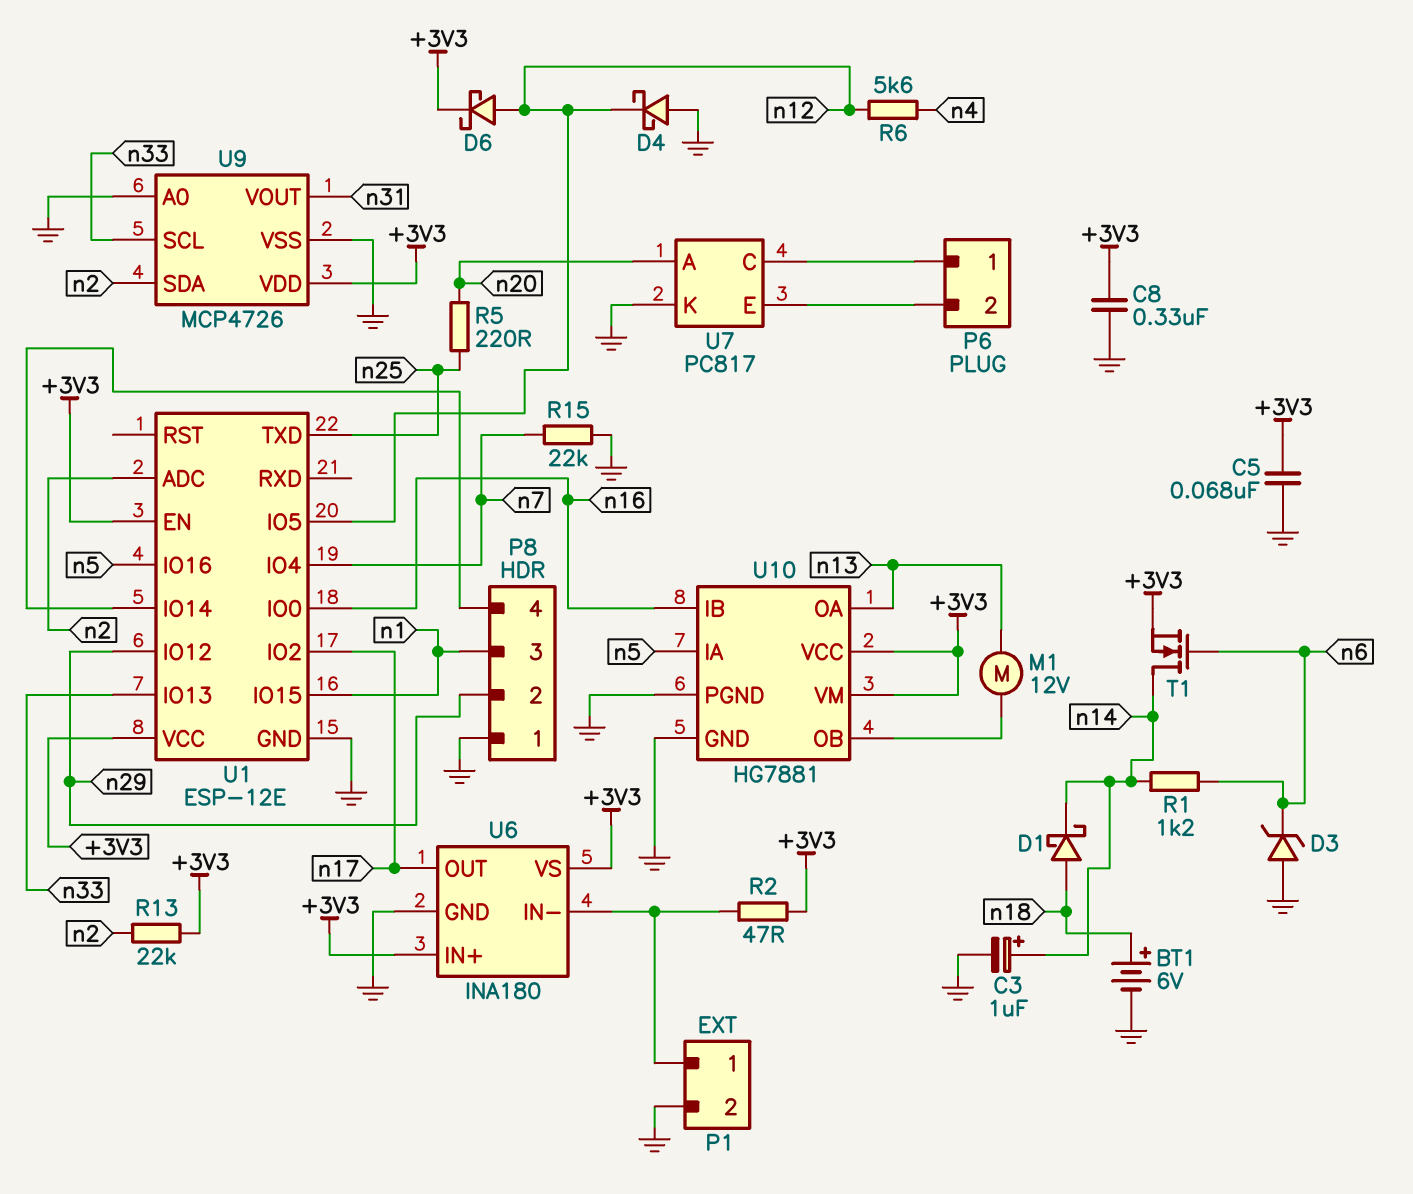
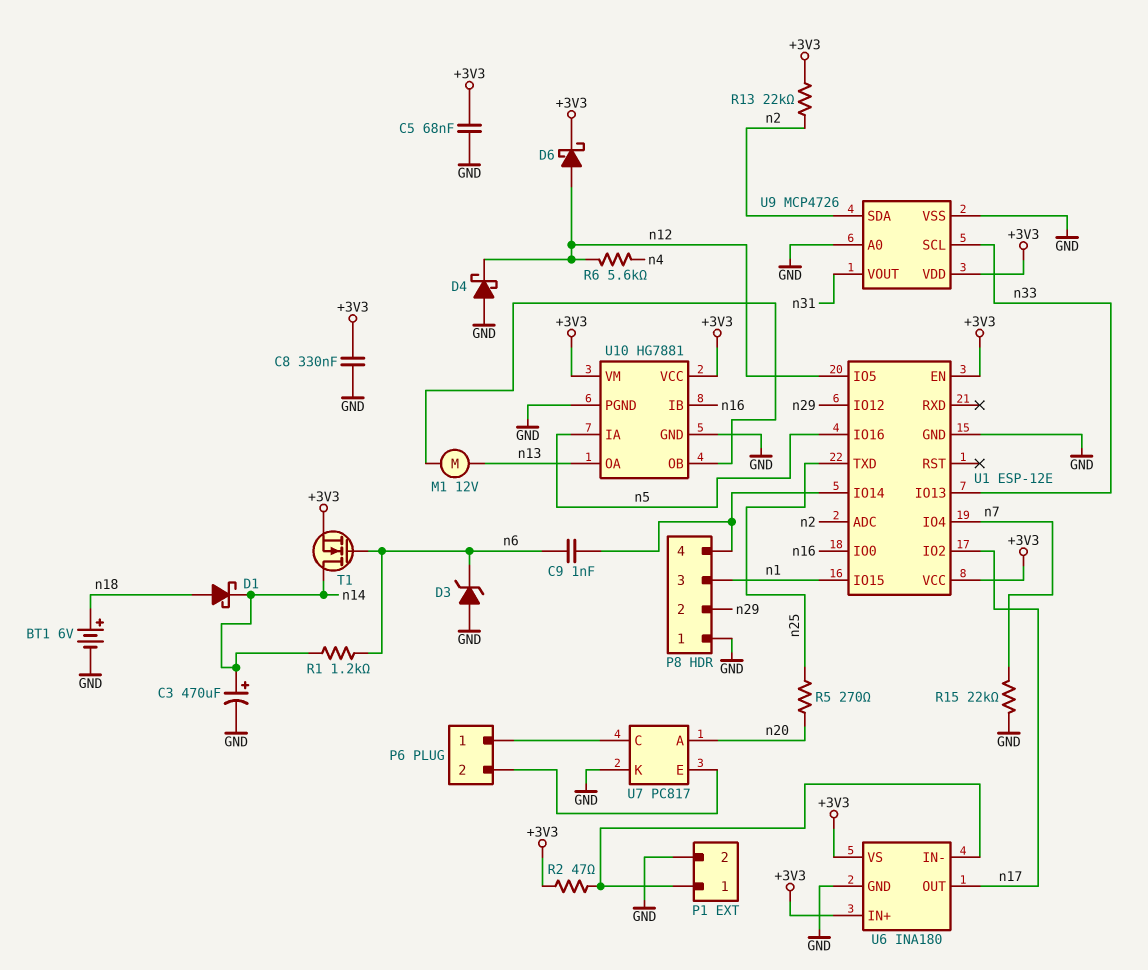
C3: 1uF (plus n14, minus GND) -> 470uF (plus n14, minus GND)
C9: none -> 1nF (P8/4, n6)
R5: 220 (n20, n25) -> 270 (n20, n25)

